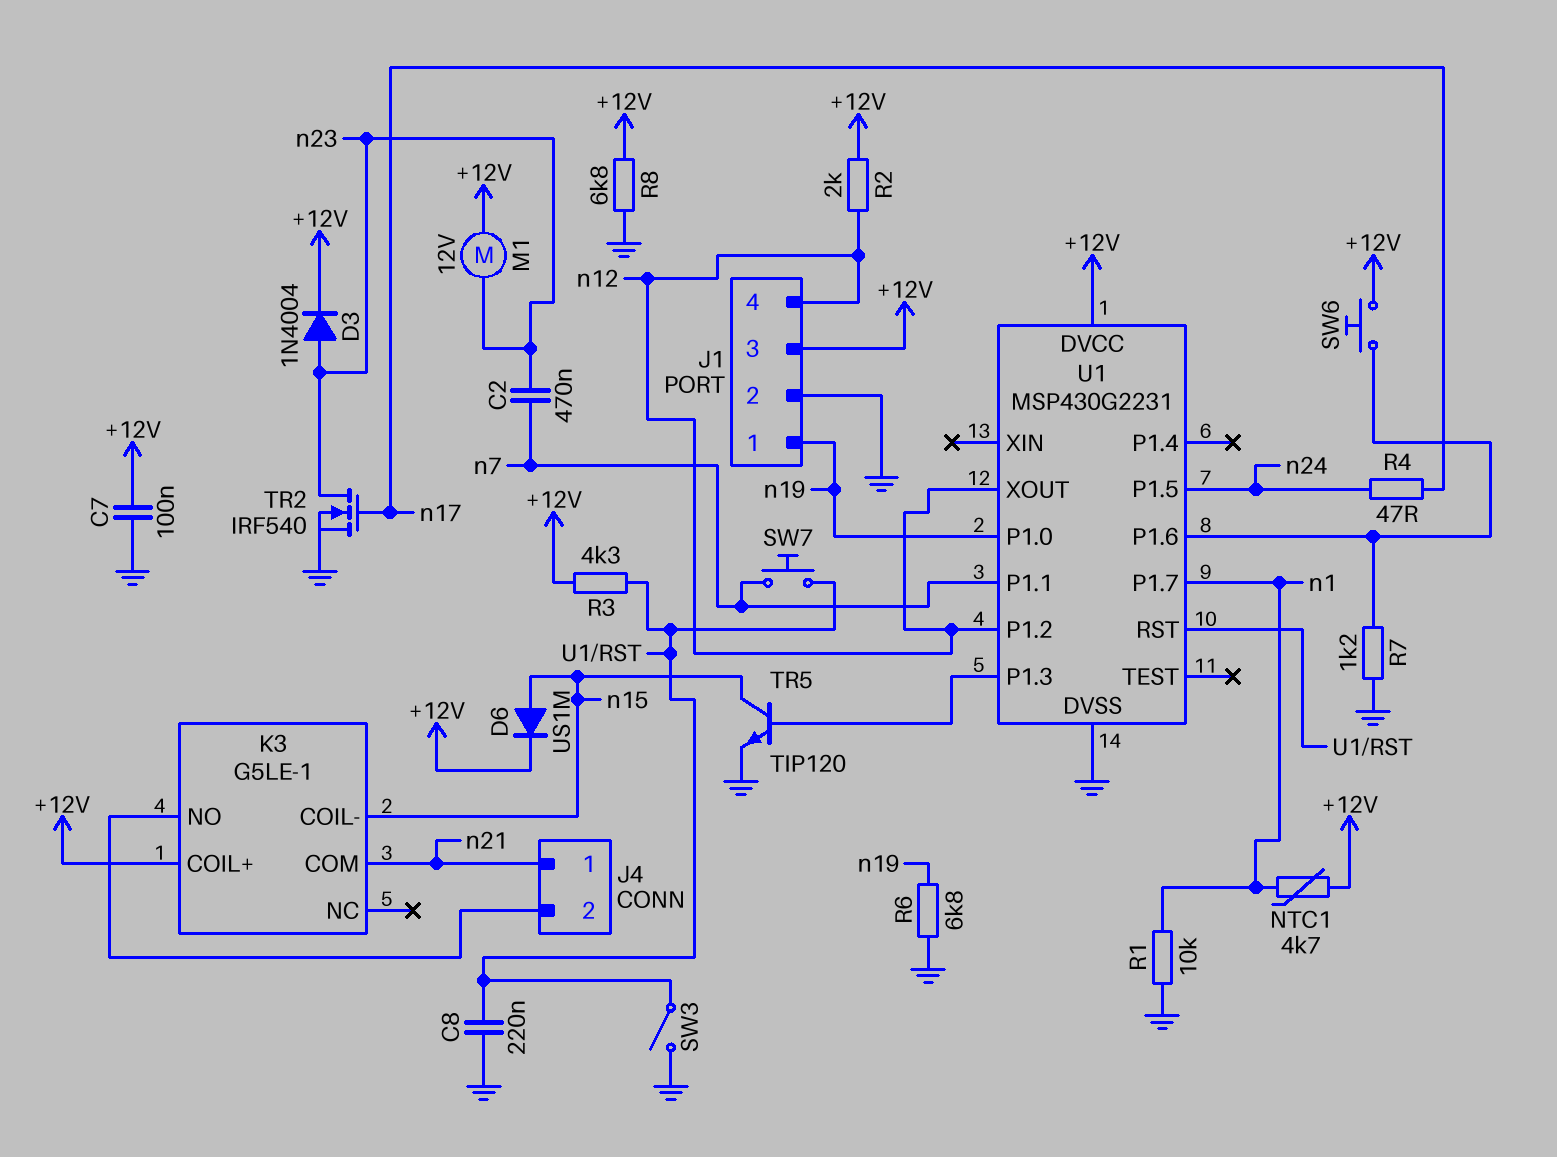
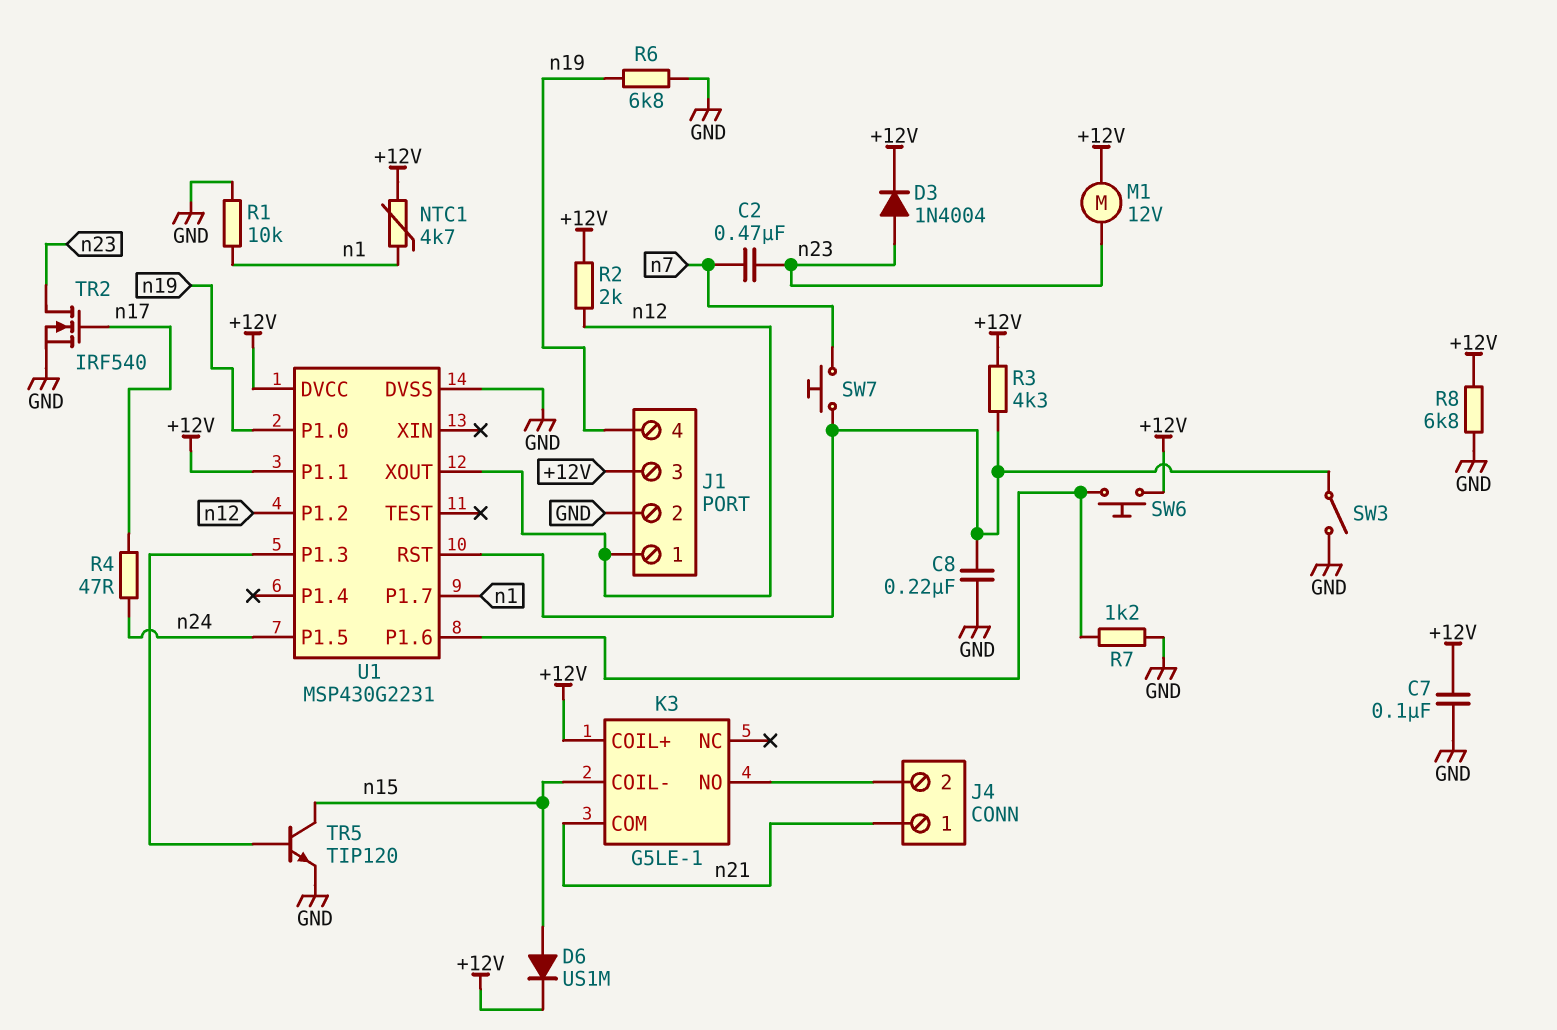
J1 pin 1: n19 -> n12
J1 pin 4: n12 -> n19
U1 pin P1.1: n7 -> +12V

